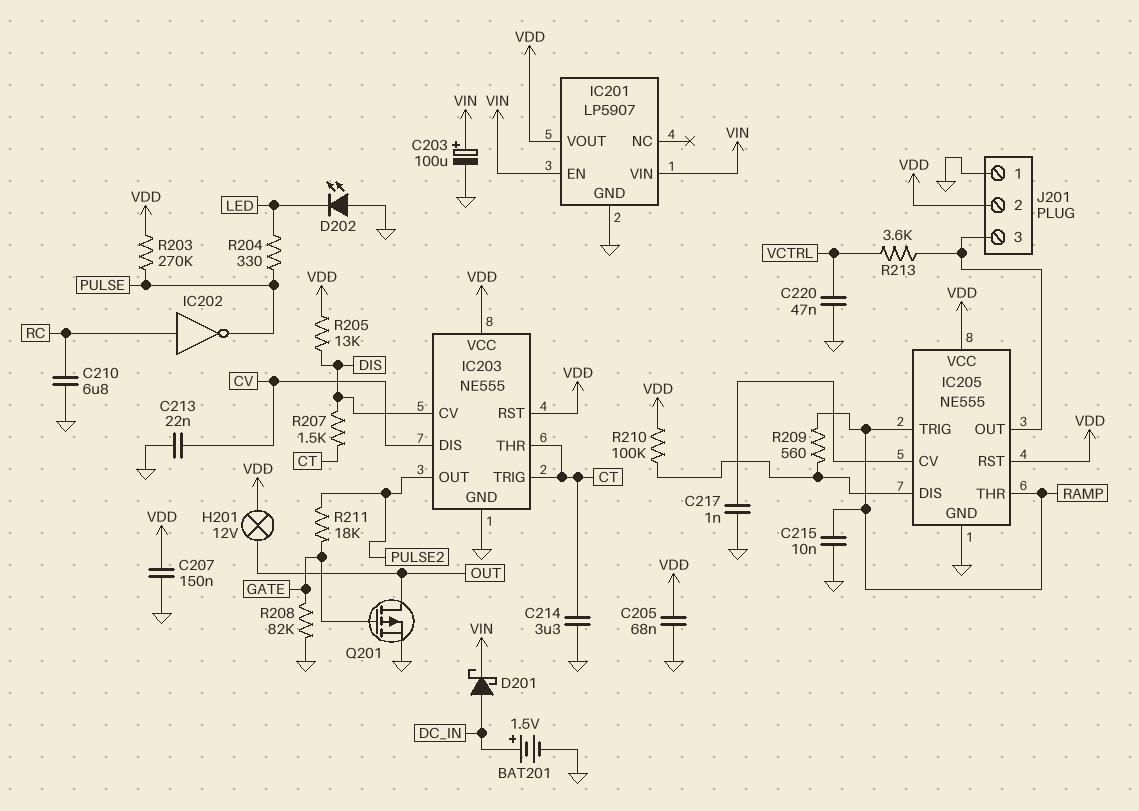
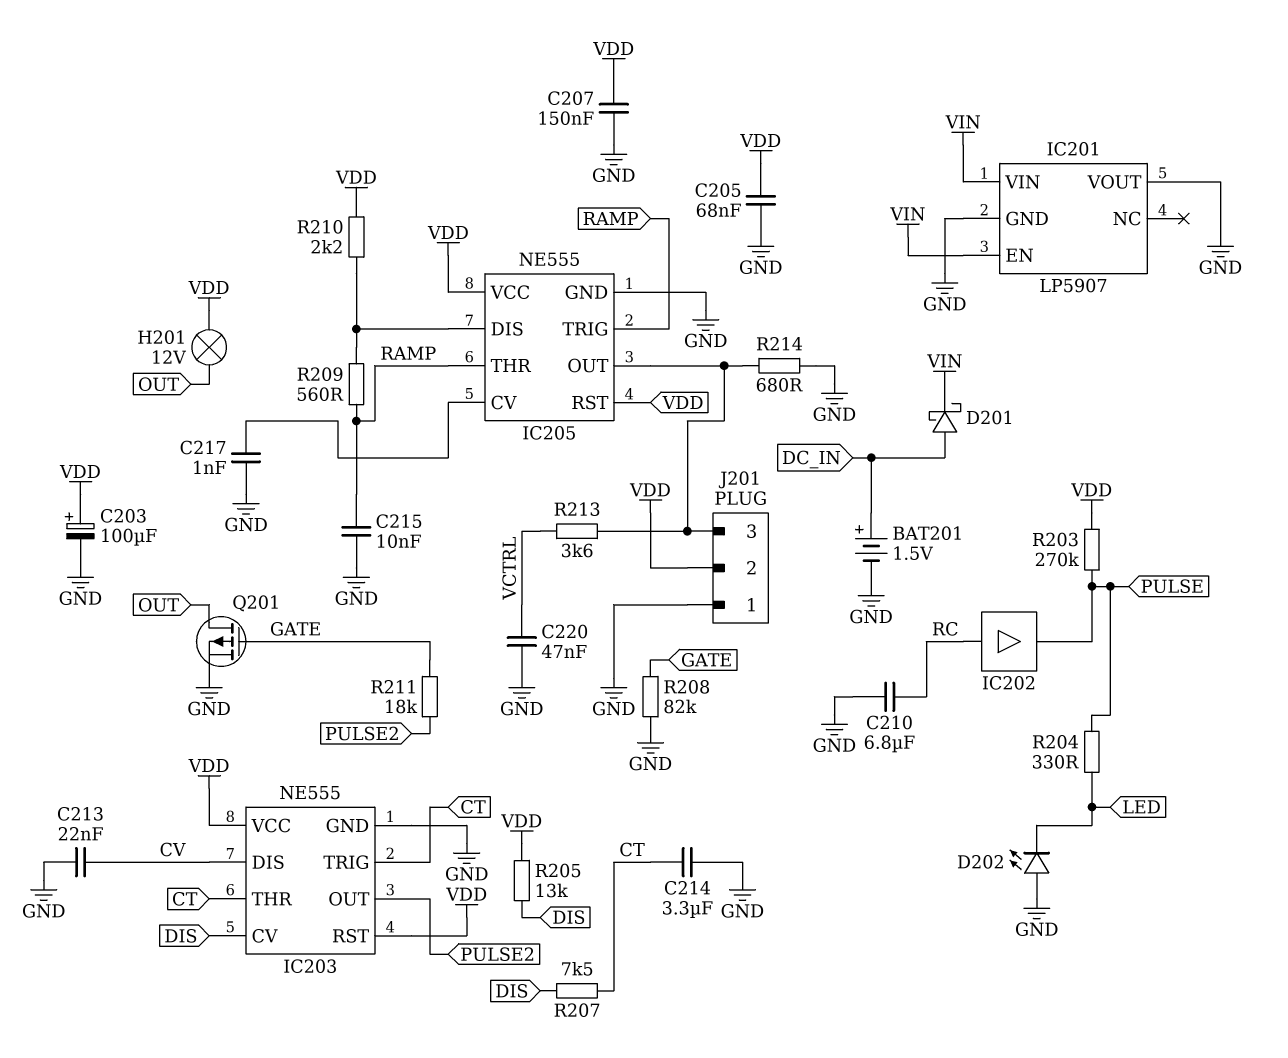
C203: 100uF (plus VIN, minus GND) -> 100uF (plus VDD, minus GND)
IC201 pin VOUT: VDD -> GND
IC202: NOT (in RC, out PULSE) -> buffer (in RC, out PULSE)
R207: 1.5k (CT, DIS) -> 7.5k (CT, DIS)
R210: 100k (IC205/DIS, VDD) -> 2.2k (IC205/DIS, VDD)
R214: none -> 680 (GND, IC205/OUT)

